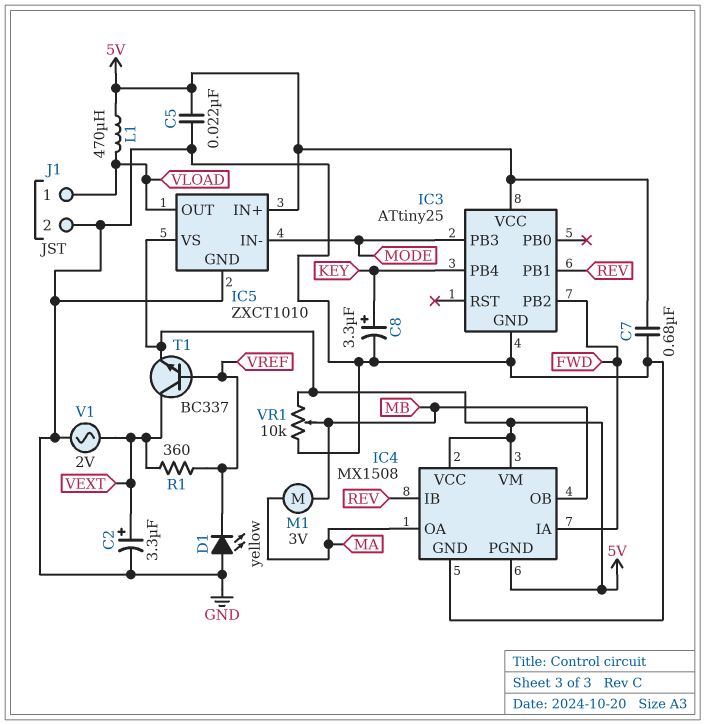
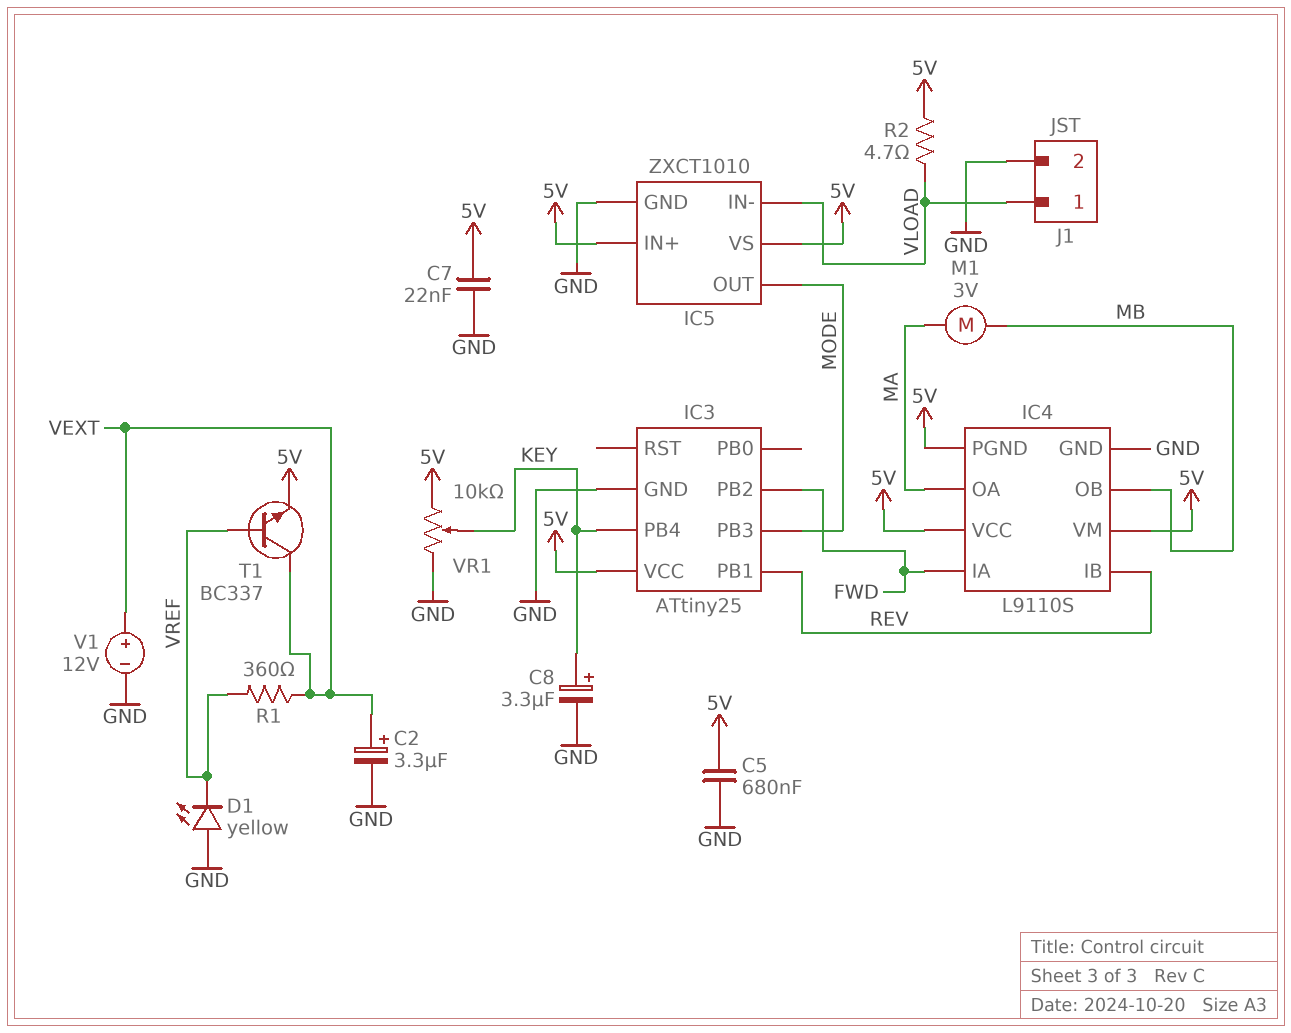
C5: 22nF (5V, GND) -> 680nF (5V, GND)
C7: 680nF (5V, GND) -> 22nF (5V, GND)
IC4: MX1508 -> L9110S
IC5 pin IN-: MODE -> VLOAD
IC5 pin OUT: VLOAD -> MODE
L1: 470uH (5V, VLOAD) -> none
R2: none -> 4.7 (5V, VLOAD)
V1: AC 2V (GND, VEXT) -> 12V (plus VEXT, minus GND)
VR1: 10k (5V, GND, wiper MB) -> 10k (5V, GND, wiper KEY)

